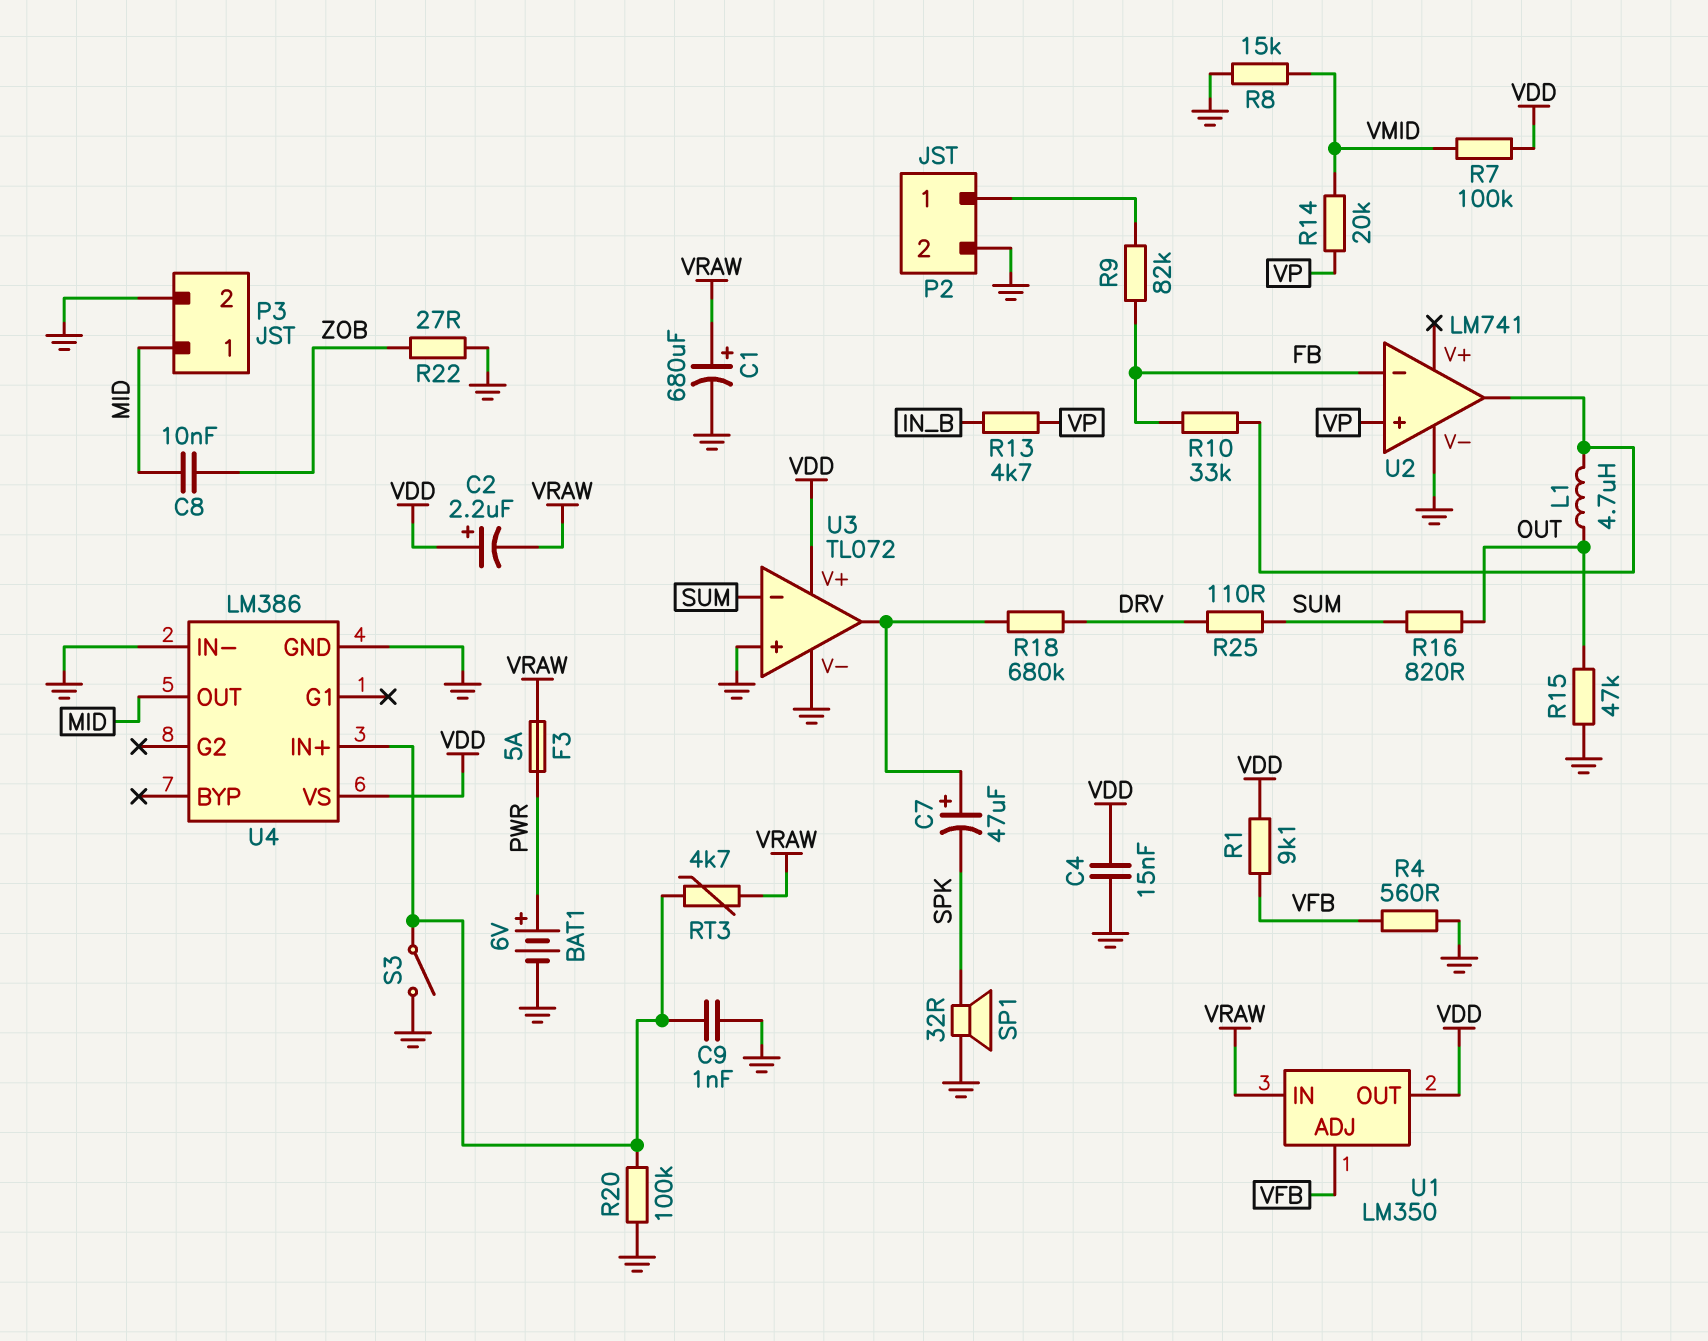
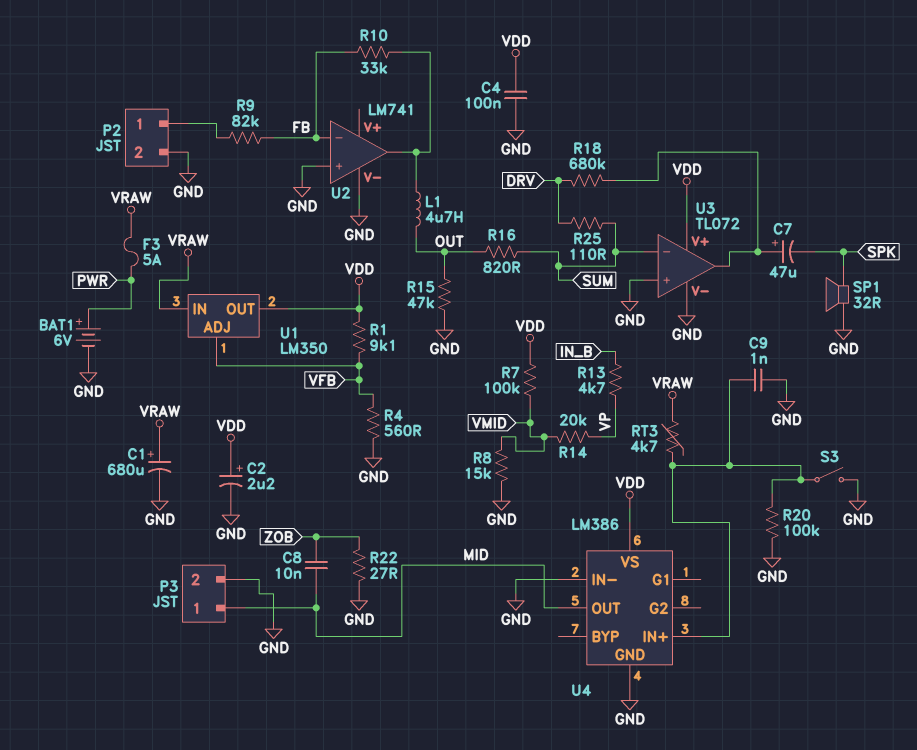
C2: 2.2uF (plus VDD, minus VRAW) -> 2.2uF (plus VDD, minus GND)
C4: 15nF (GND, VDD) -> 100nF (GND, VDD)
U2 pin in+: VP -> GND

